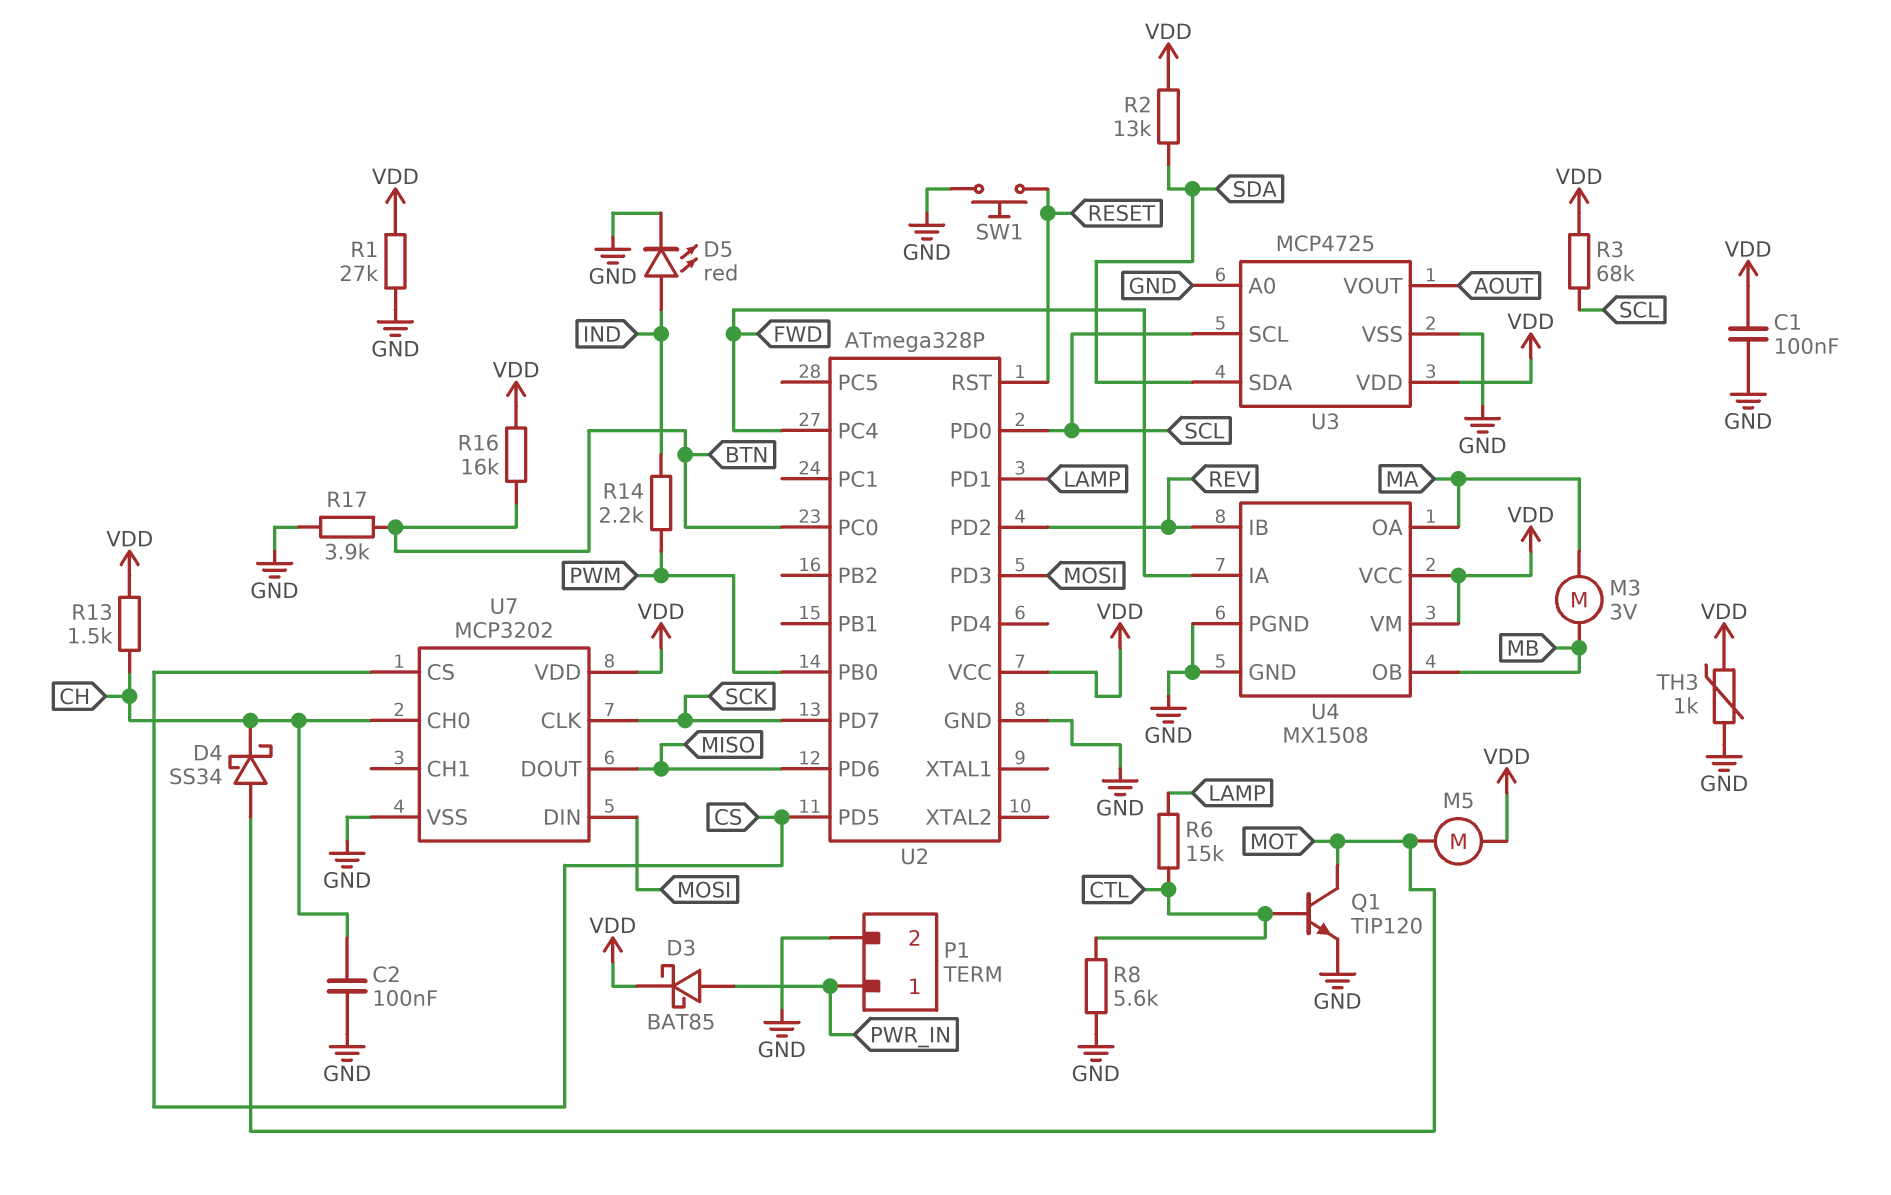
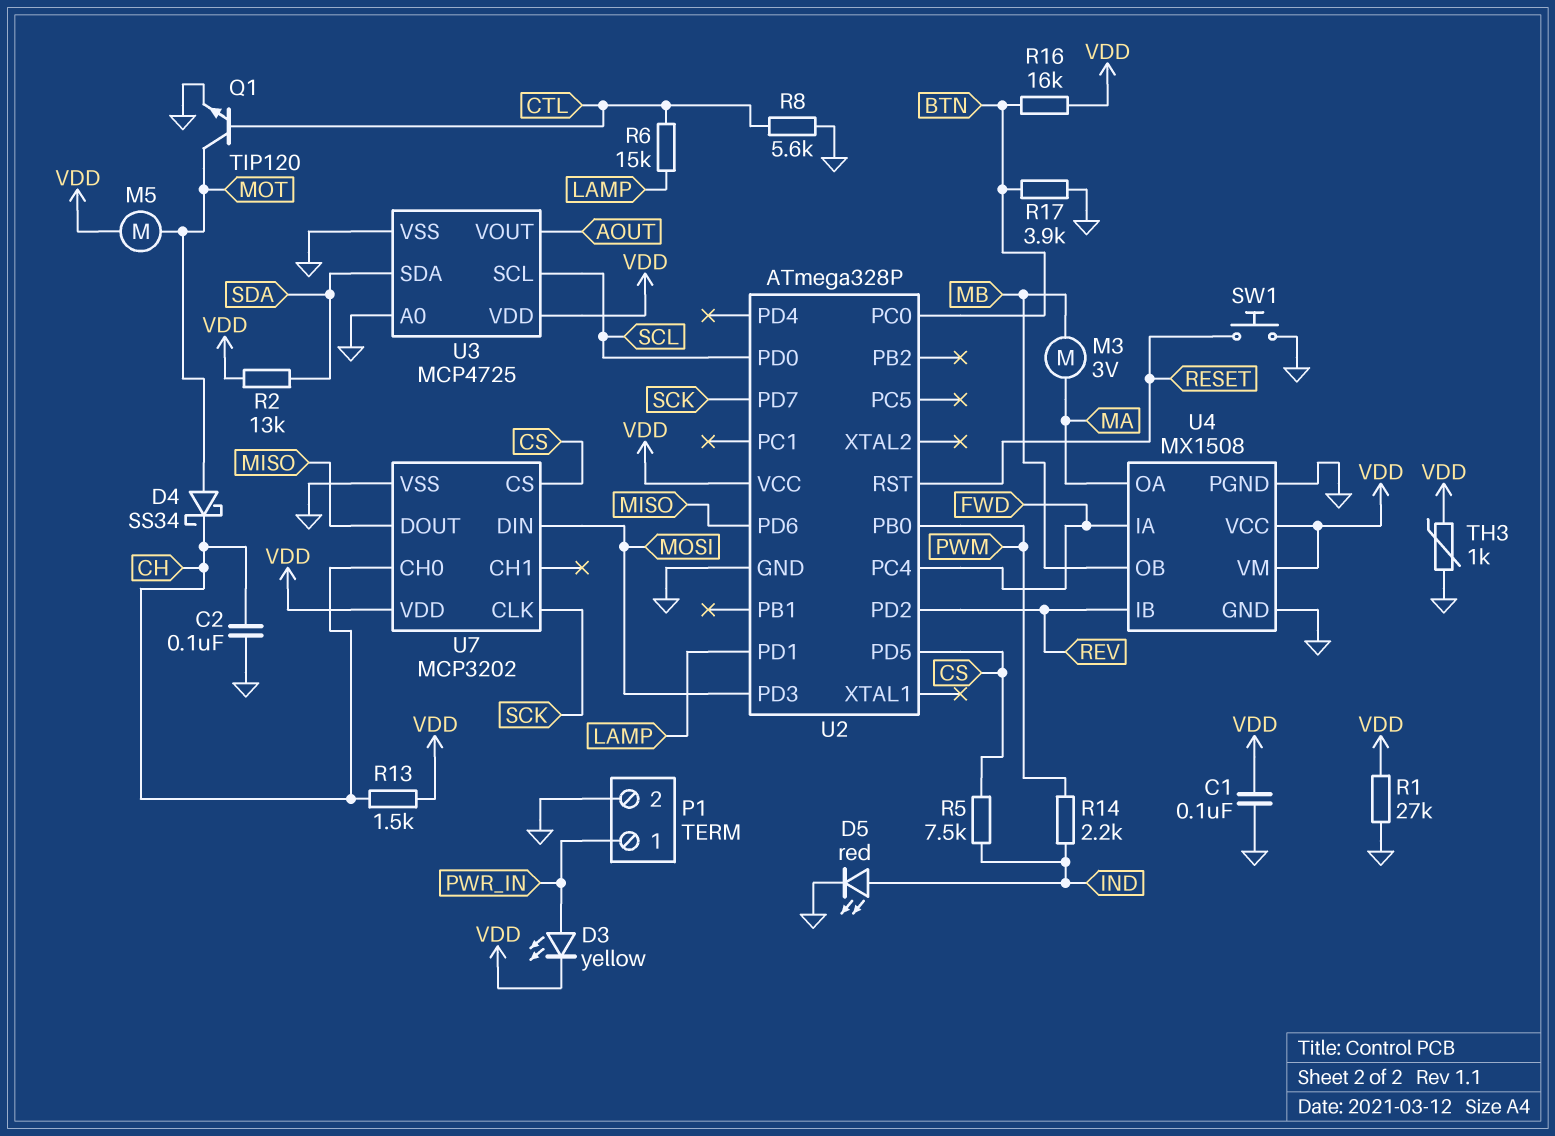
D3: schottky BAT85 (A PWR_IN, K VDD) -> LED yellow (A PWR_IN, K VDD)
R3: 68k (SCL, VDD) -> none
R5: none -> 7.5k (CS, IND)

